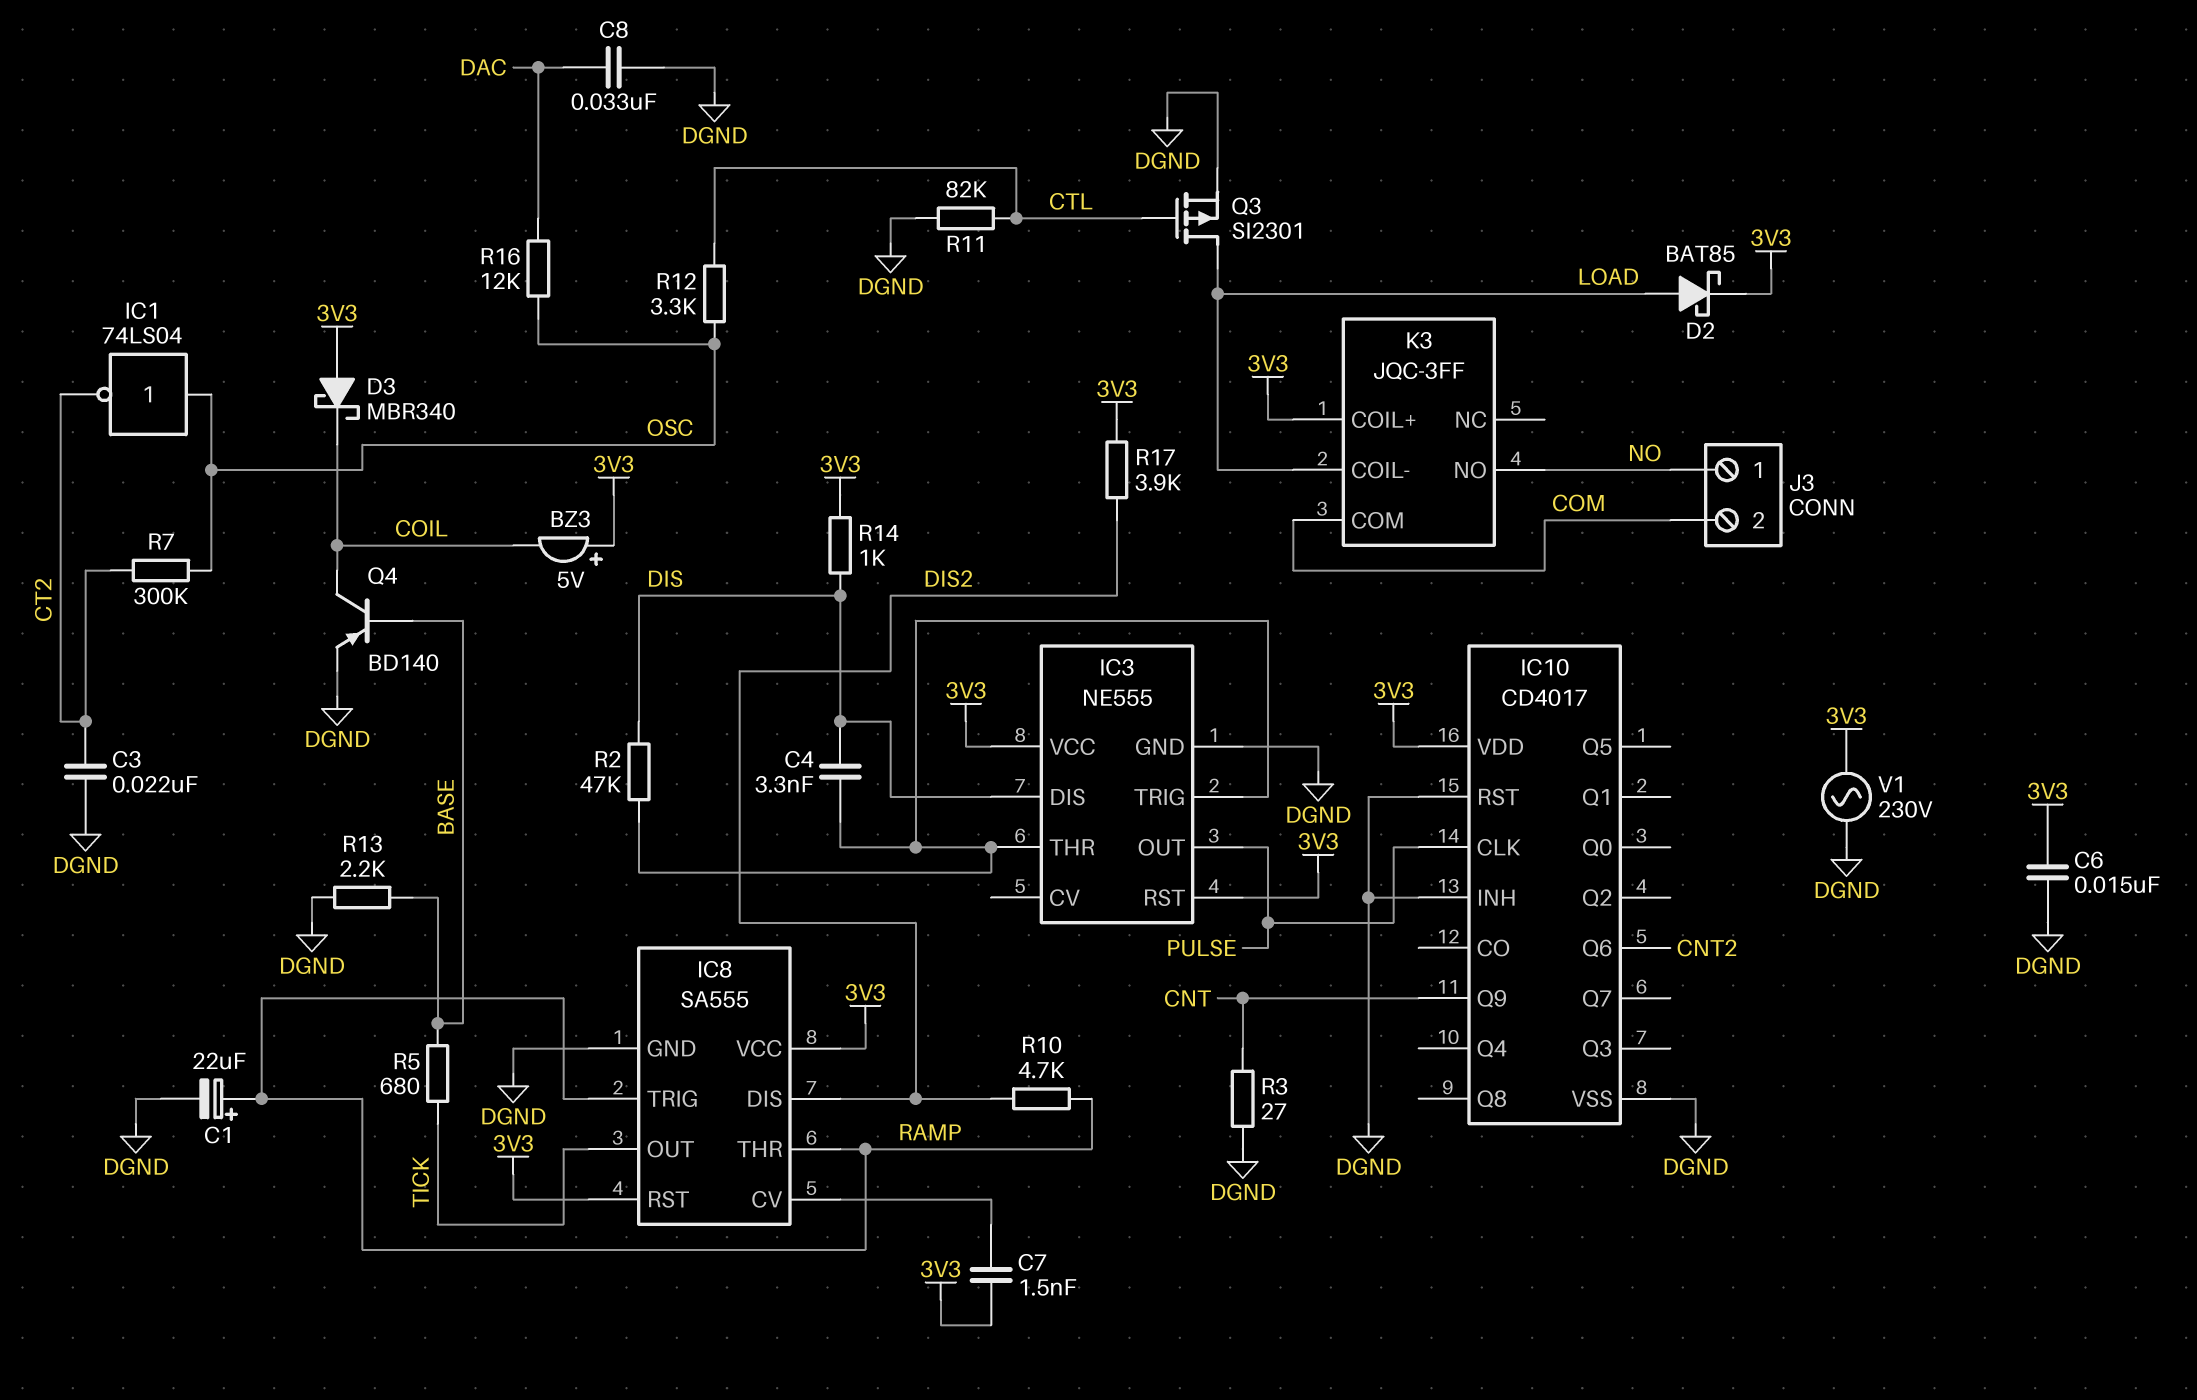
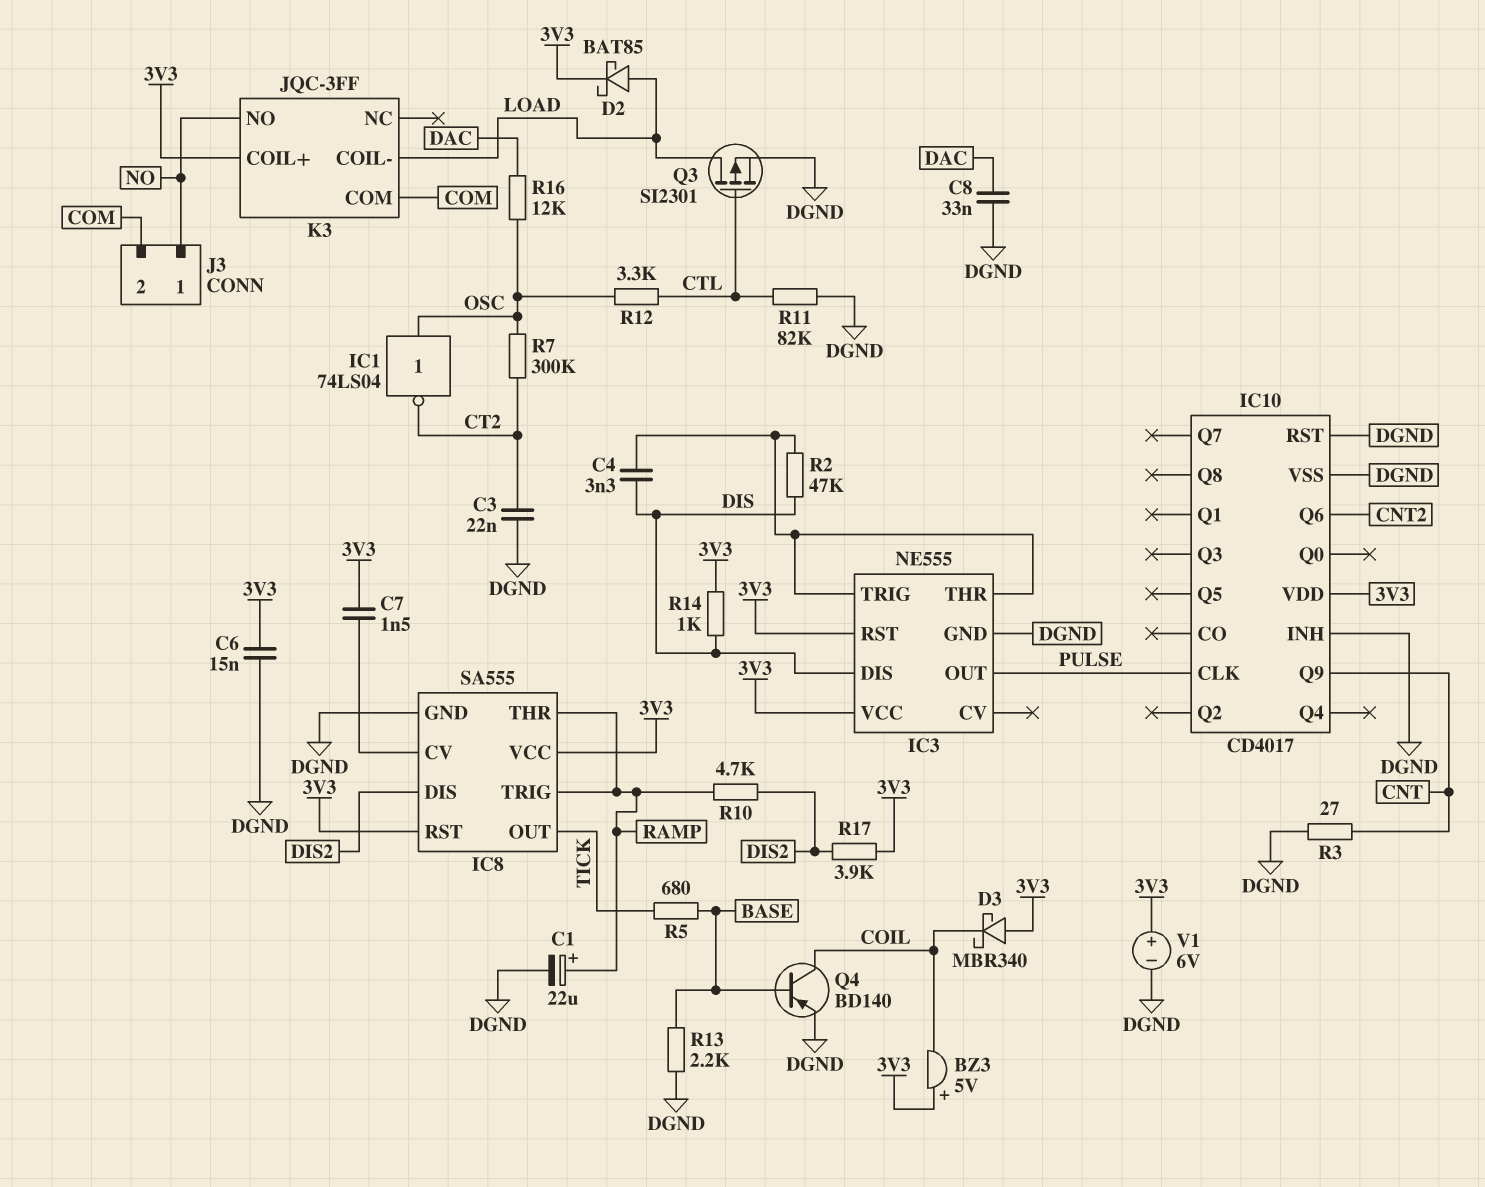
V1: AC 230V (3V3, DGND) -> 6V (plus 3V3, minus DGND)

